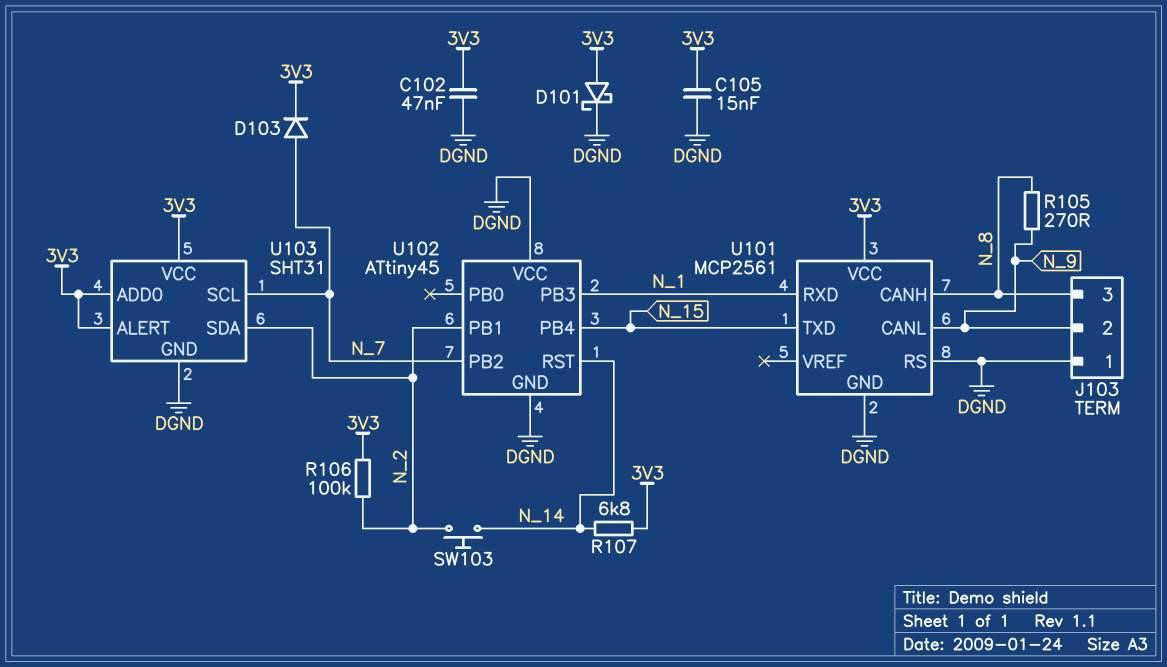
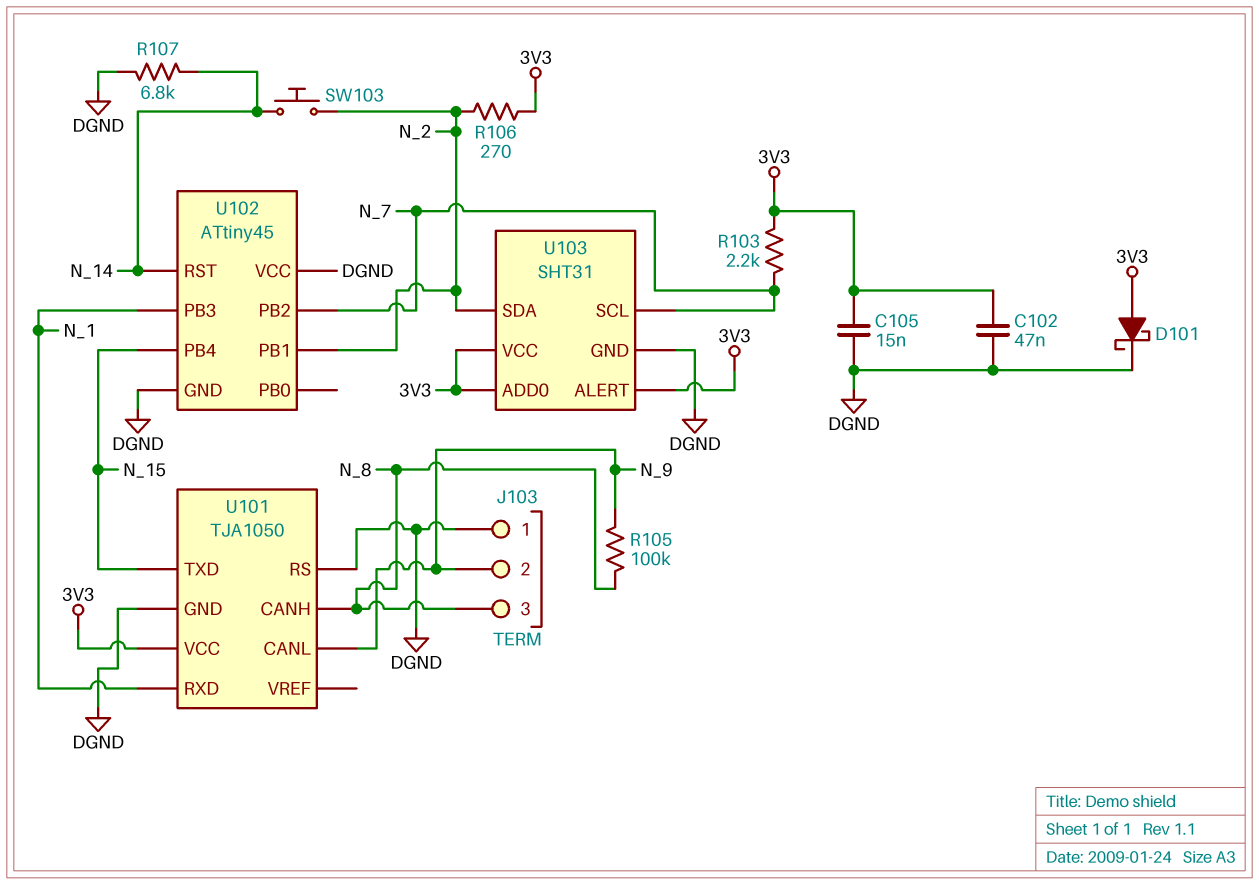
D103: diode (A N_7, K 3V3) -> none
R103: none -> 2.2k (3V3, N_7)
R105: 270 (N_8, N_9) -> 100k (N_8, N_9)
R106: 100k (3V3, N_2) -> 270 (3V3, N_2)
R107: 6.8k (3V3, N_14) -> 6.8k (DGND, N_14)
U101: MCP2561 -> TJA1050

